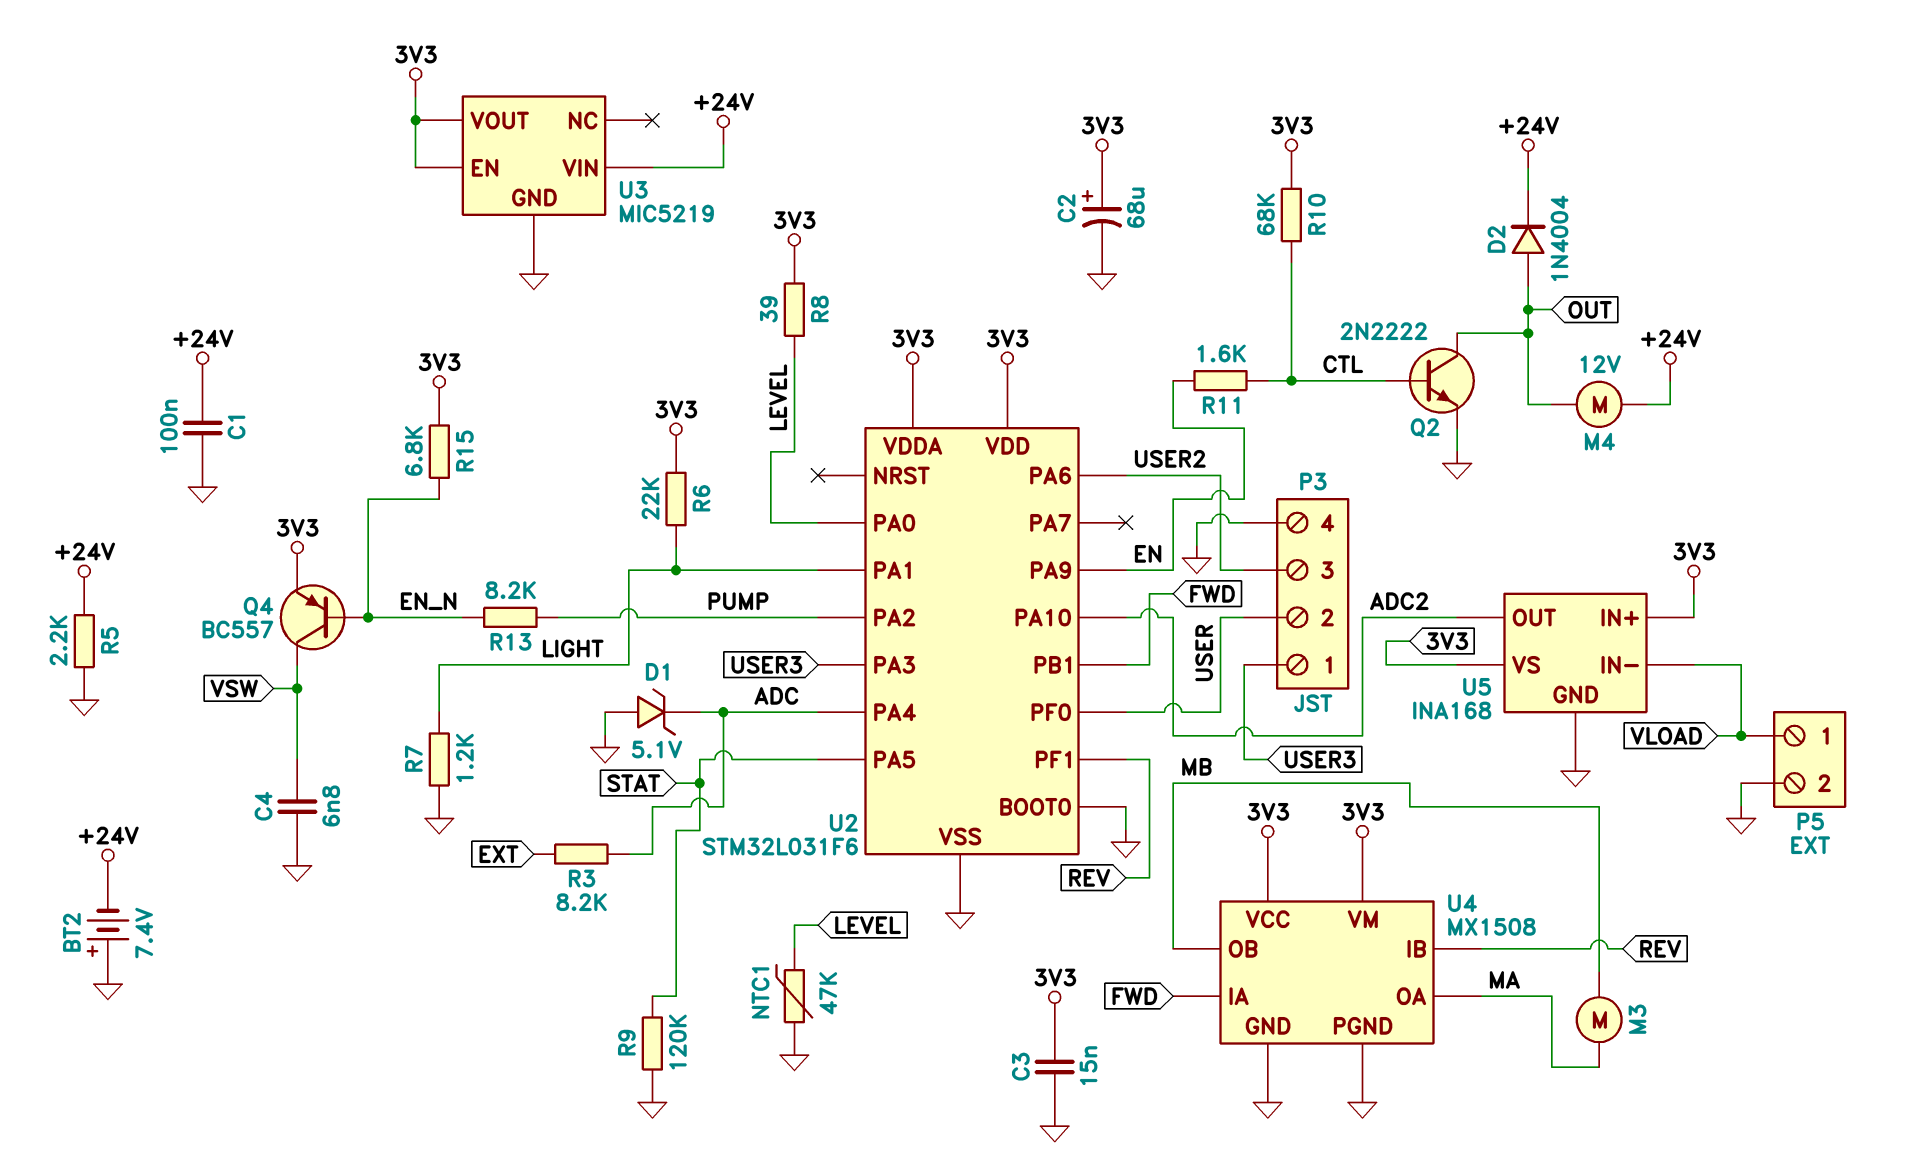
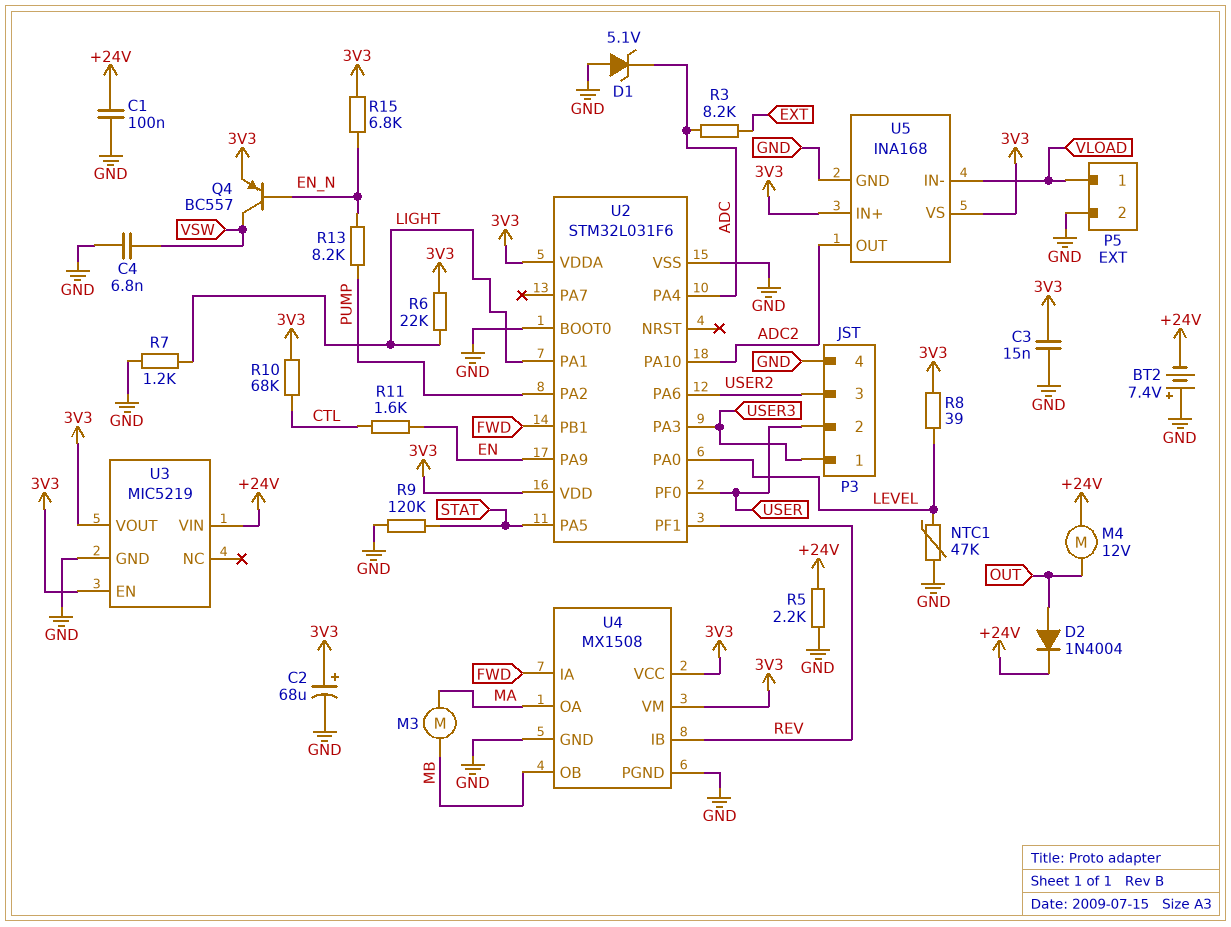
Q2: NPN 2N2222 (B CTL, C OUT, E GND) -> none

